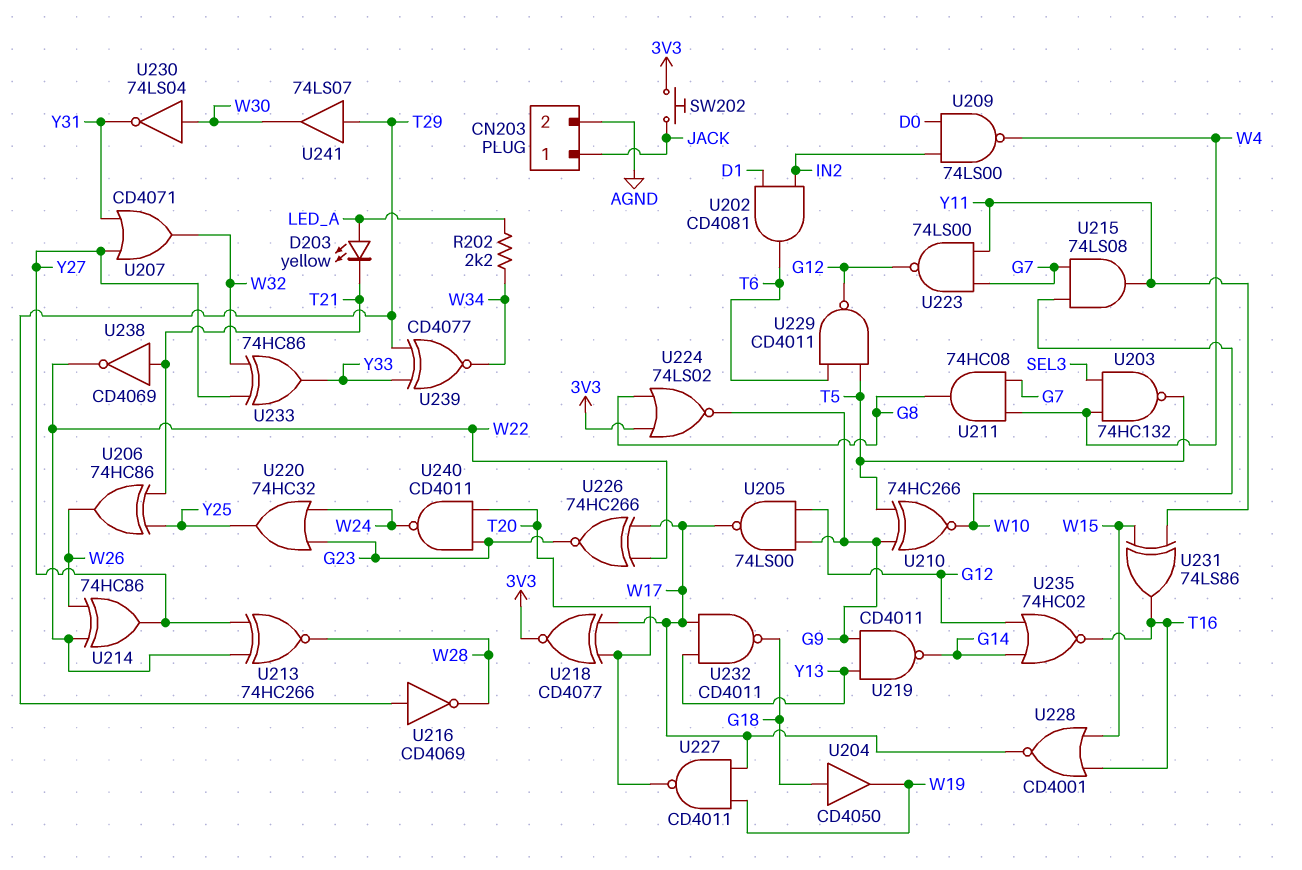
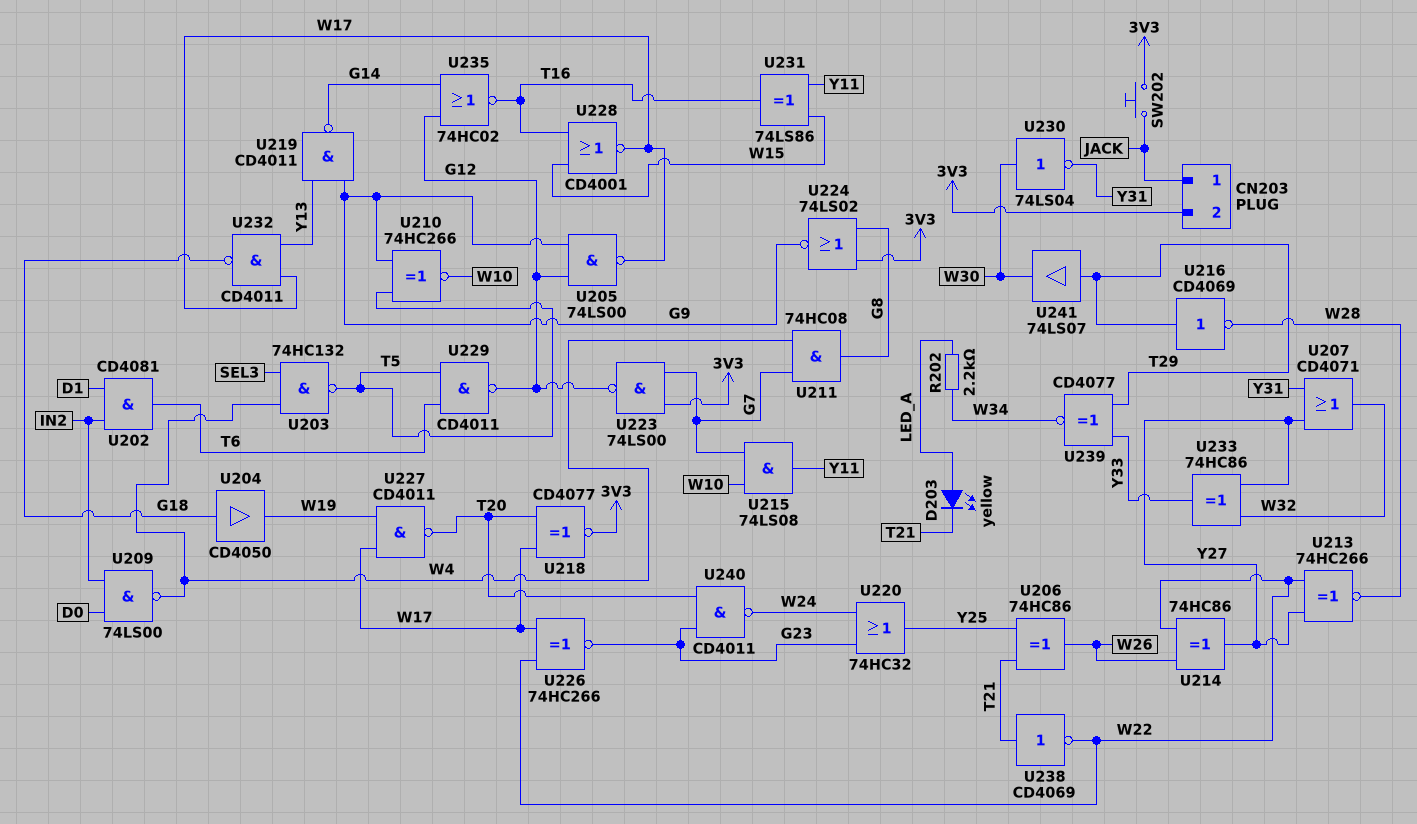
CN203 pin 2: AGND -> 3V3
U223: NAND 74LS00 (in G7, in Y11, out G12) -> NAND 74LS00 (in 3V3, in G7, out G12)

